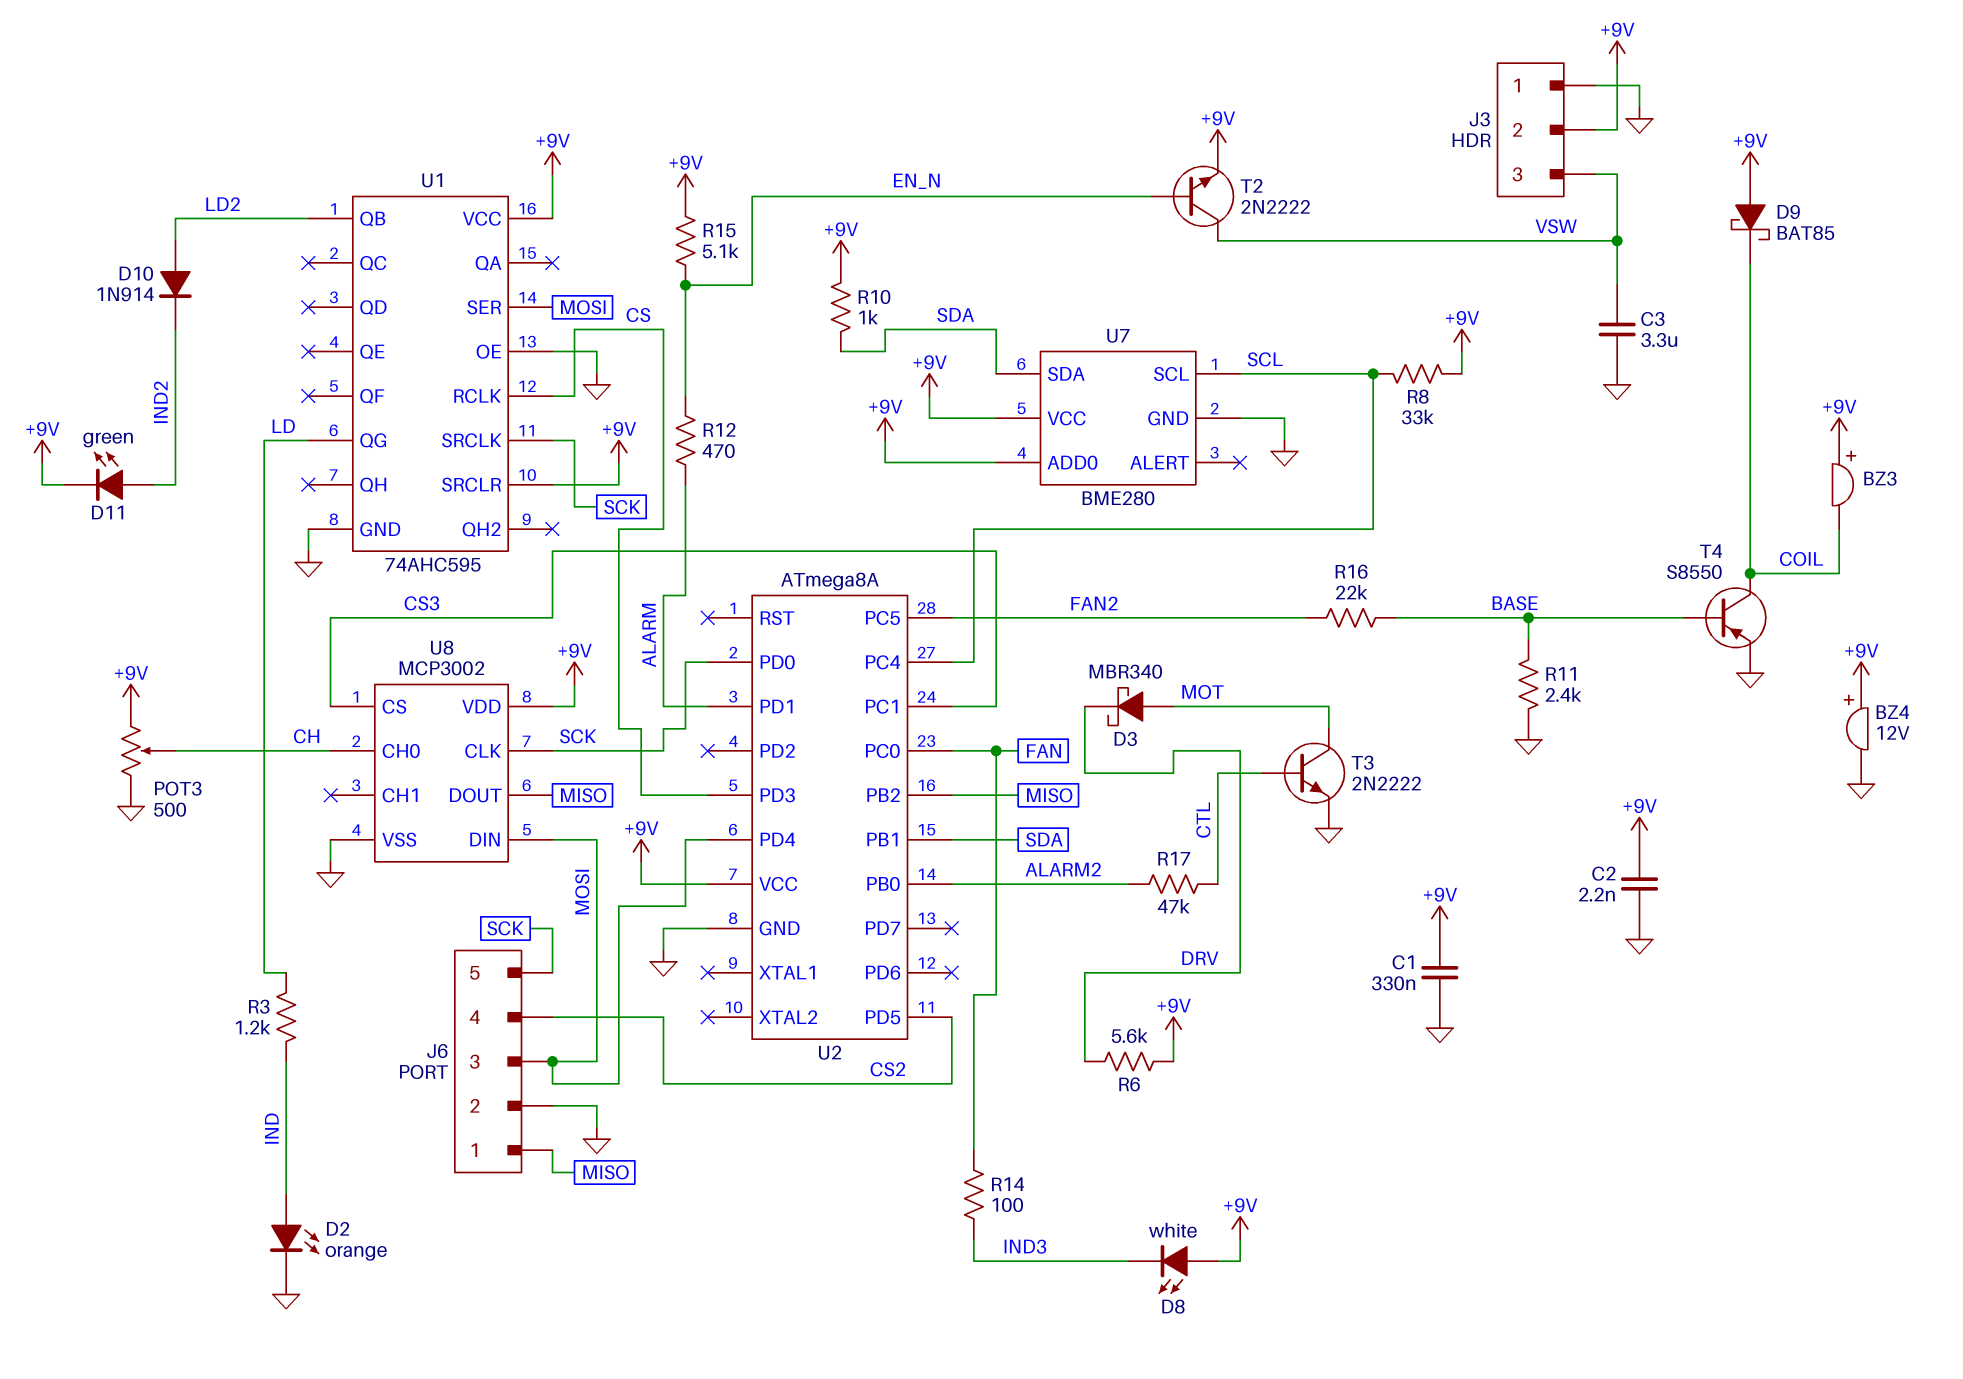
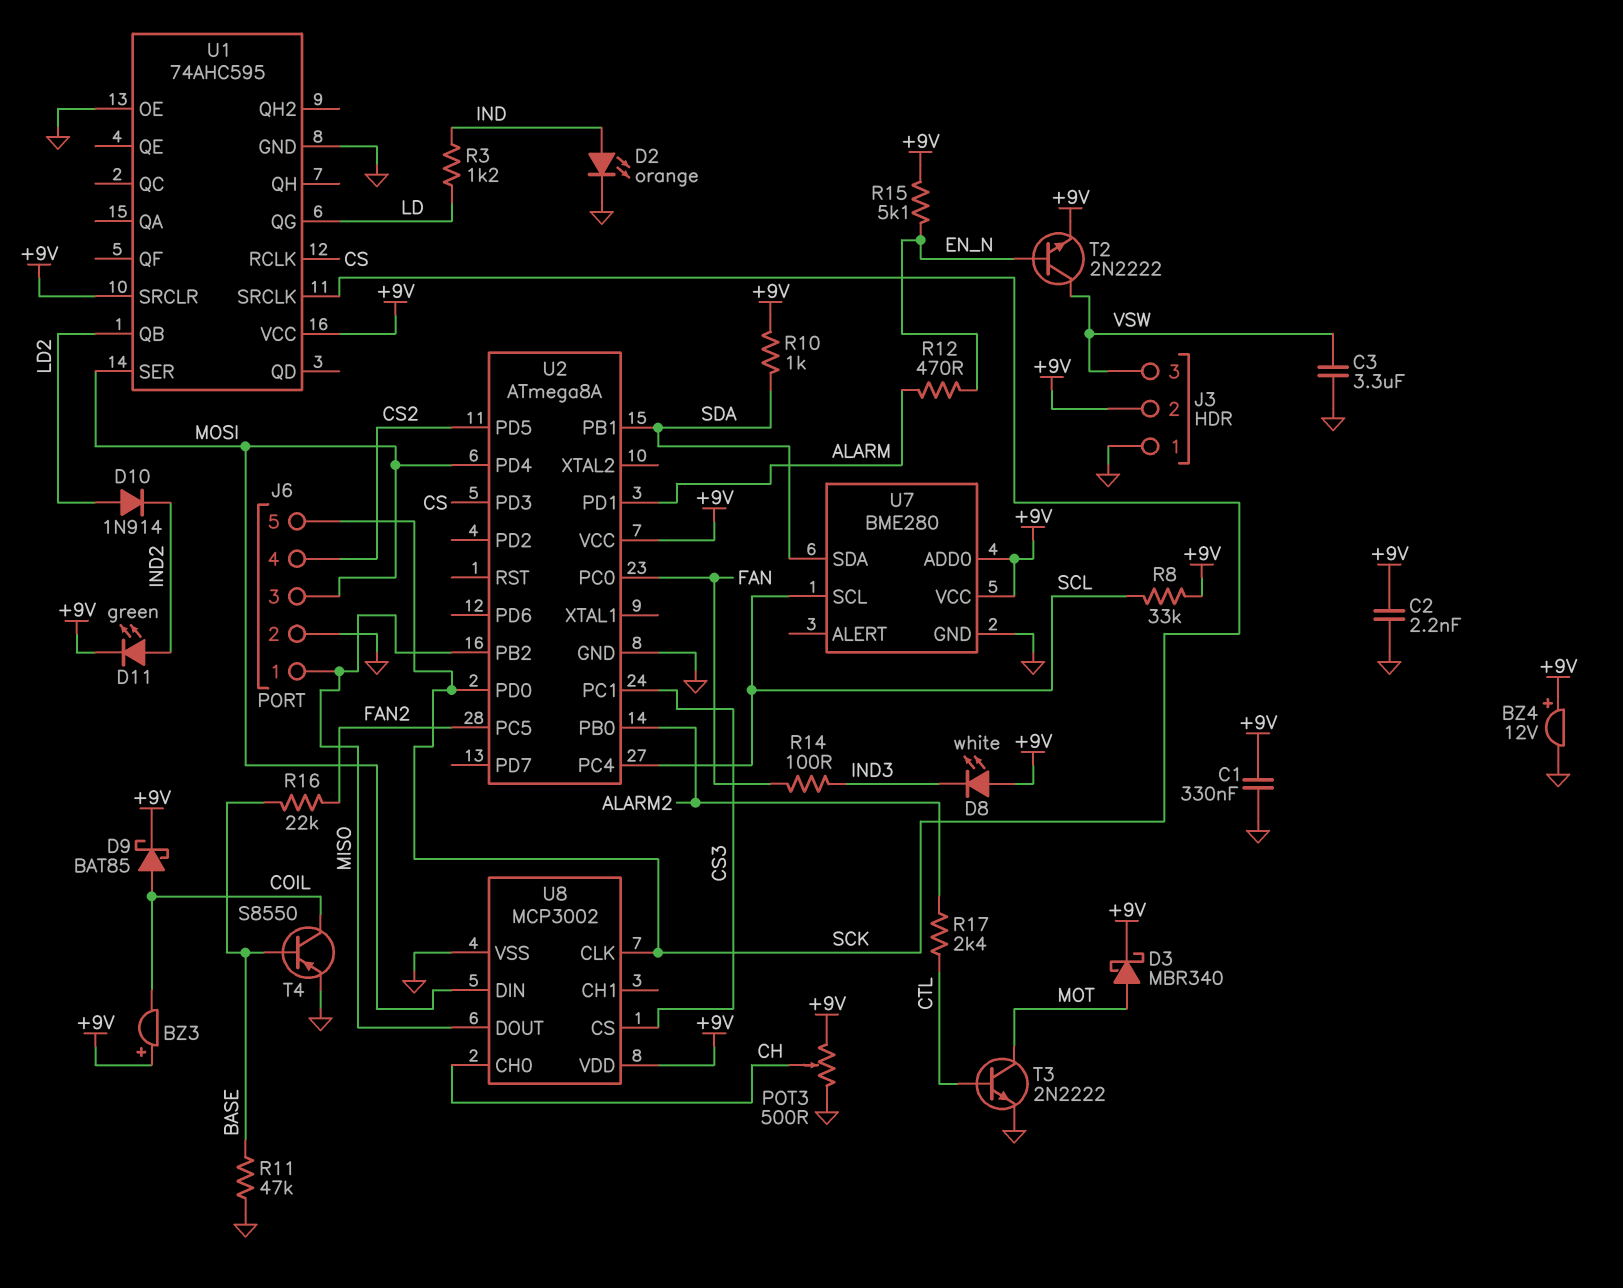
D3: schottky MBR340 (A MOT, K DRV) -> schottky MBR340 (A MOT, K +9V)
D9: schottky BAT85 (A +9V, K COIL) -> schottky BAT85 (A COIL, K +9V)
R6: 5.6k (+9V, DRV) -> none
R11: 2.4k (BASE, GND) -> 47k (BASE, GND)
R17: 47k (ALARM2, CTL) -> 2.4k (ALARM2, CTL)

